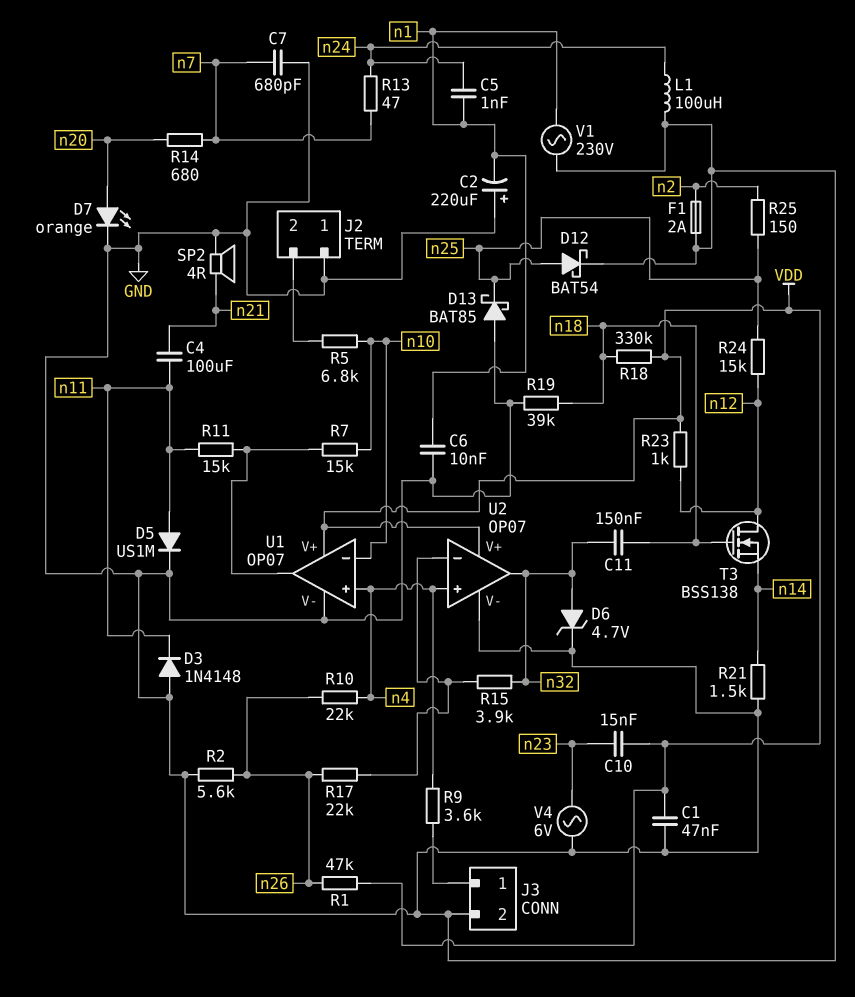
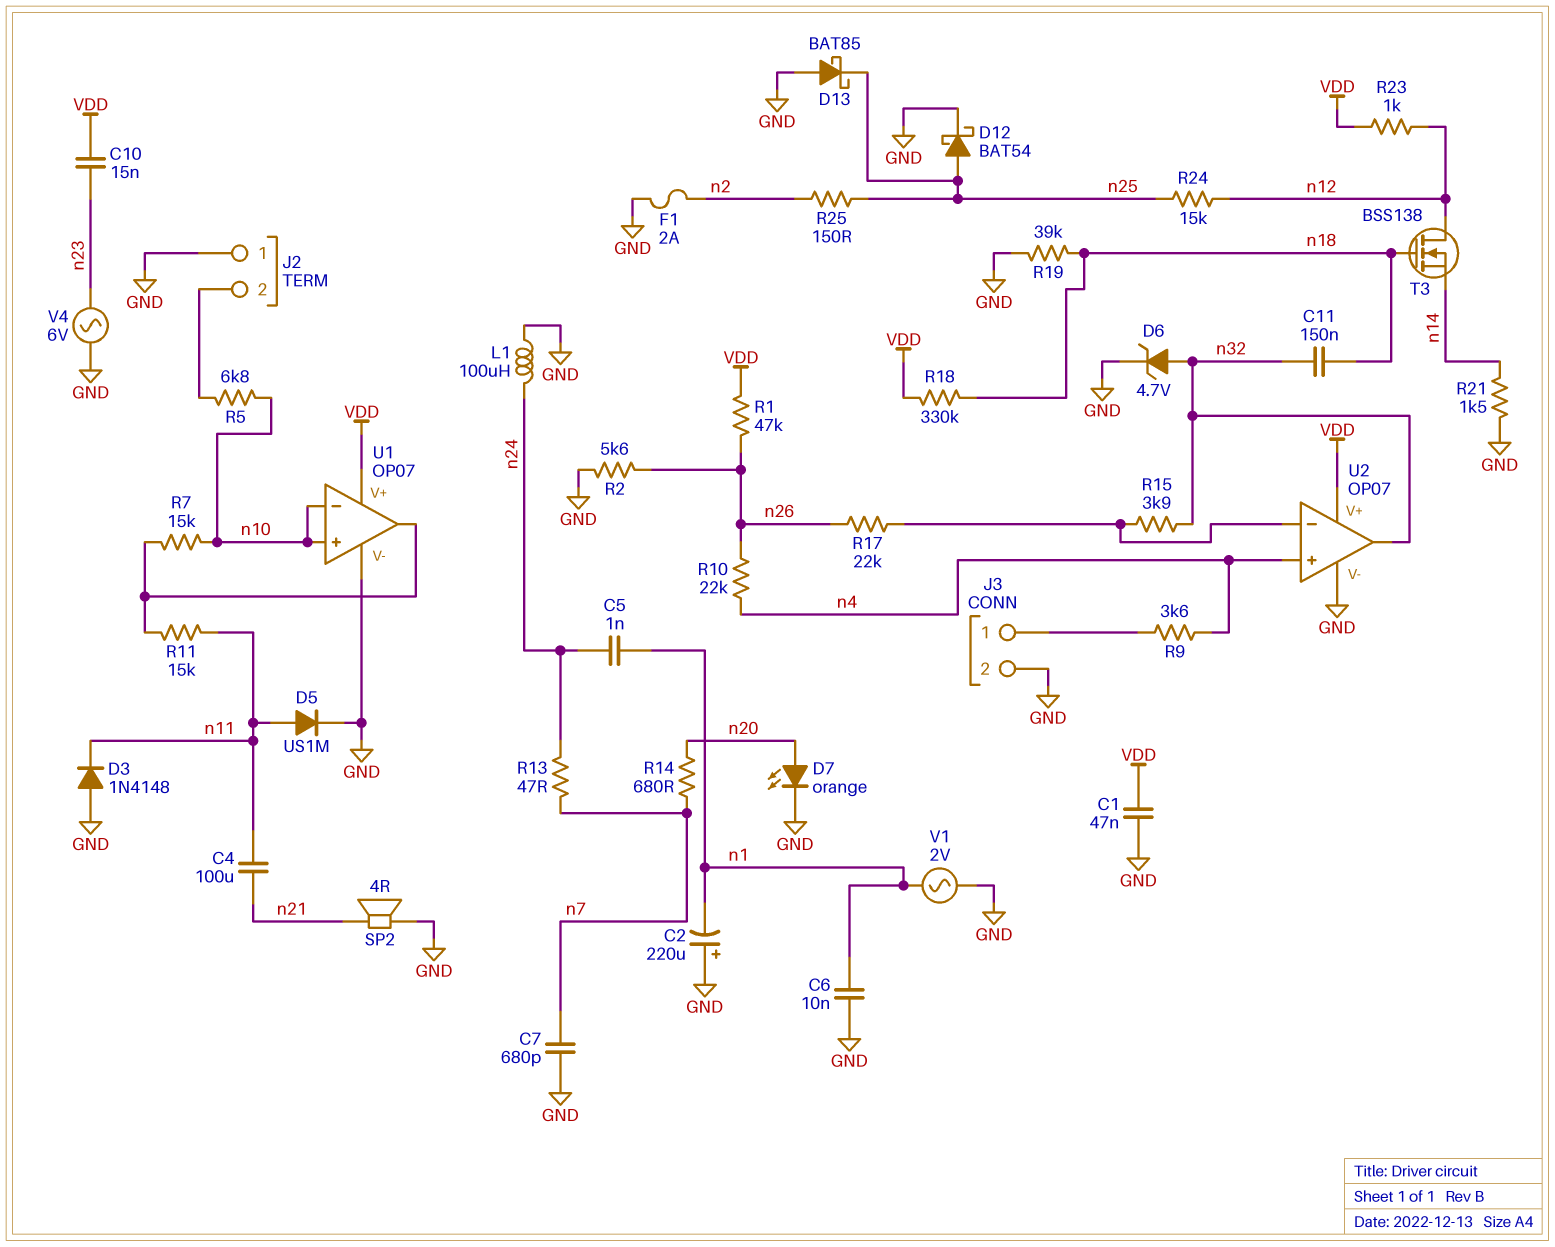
U1 pin in+: n4 -> n10
V1: AC 230V (GND, n1) -> AC 2V (GND, n1)

